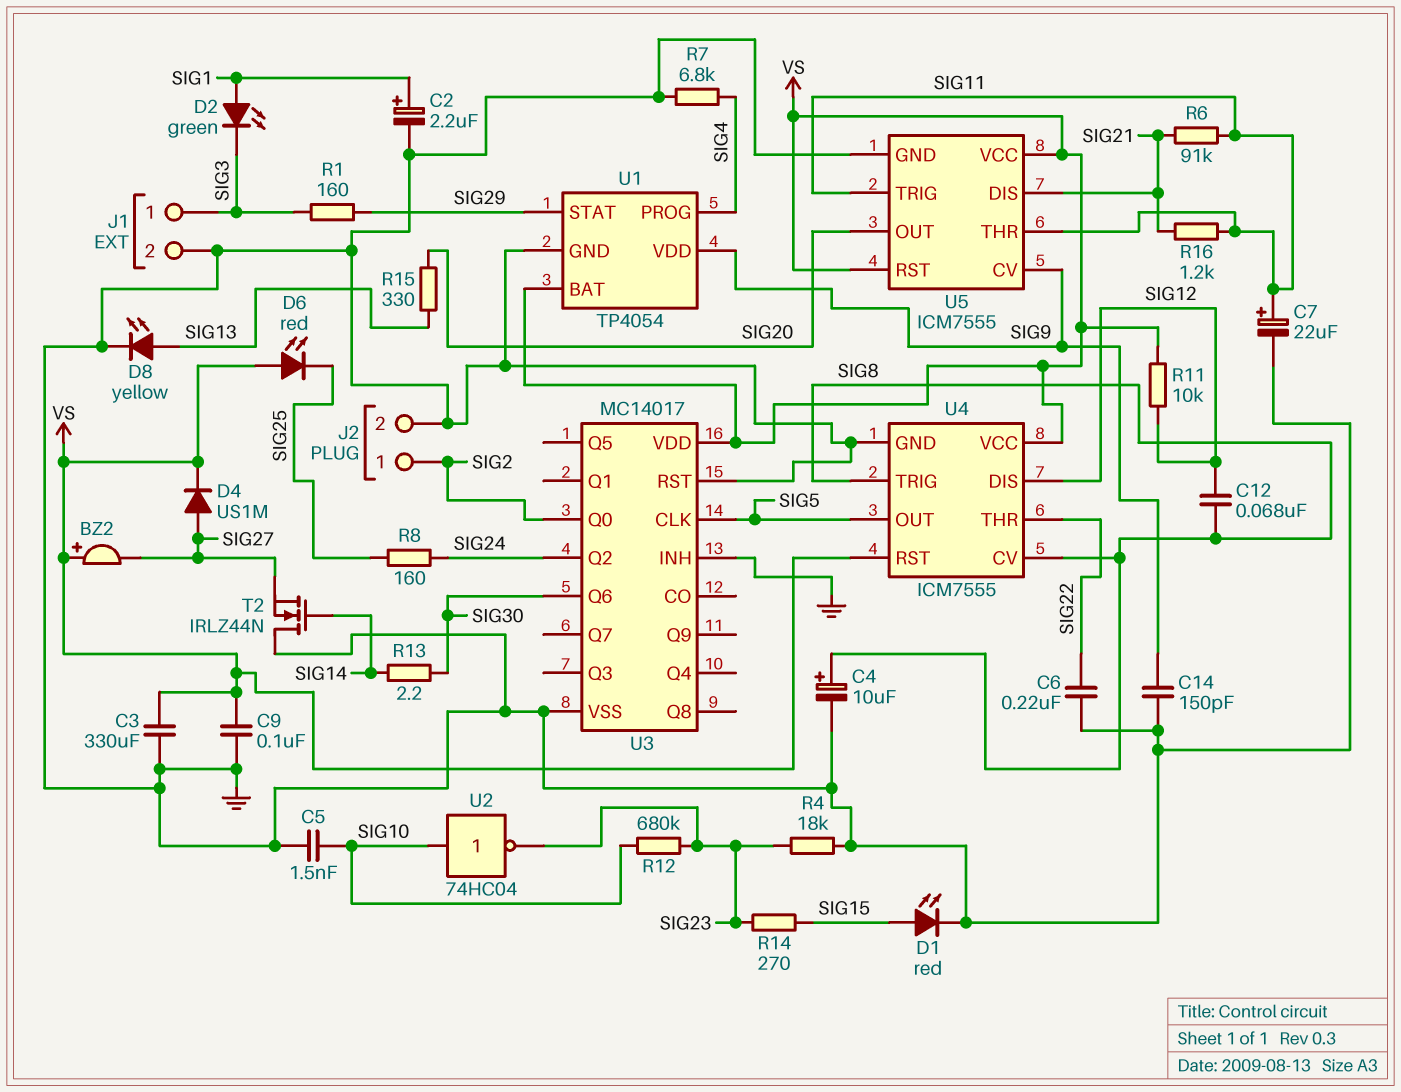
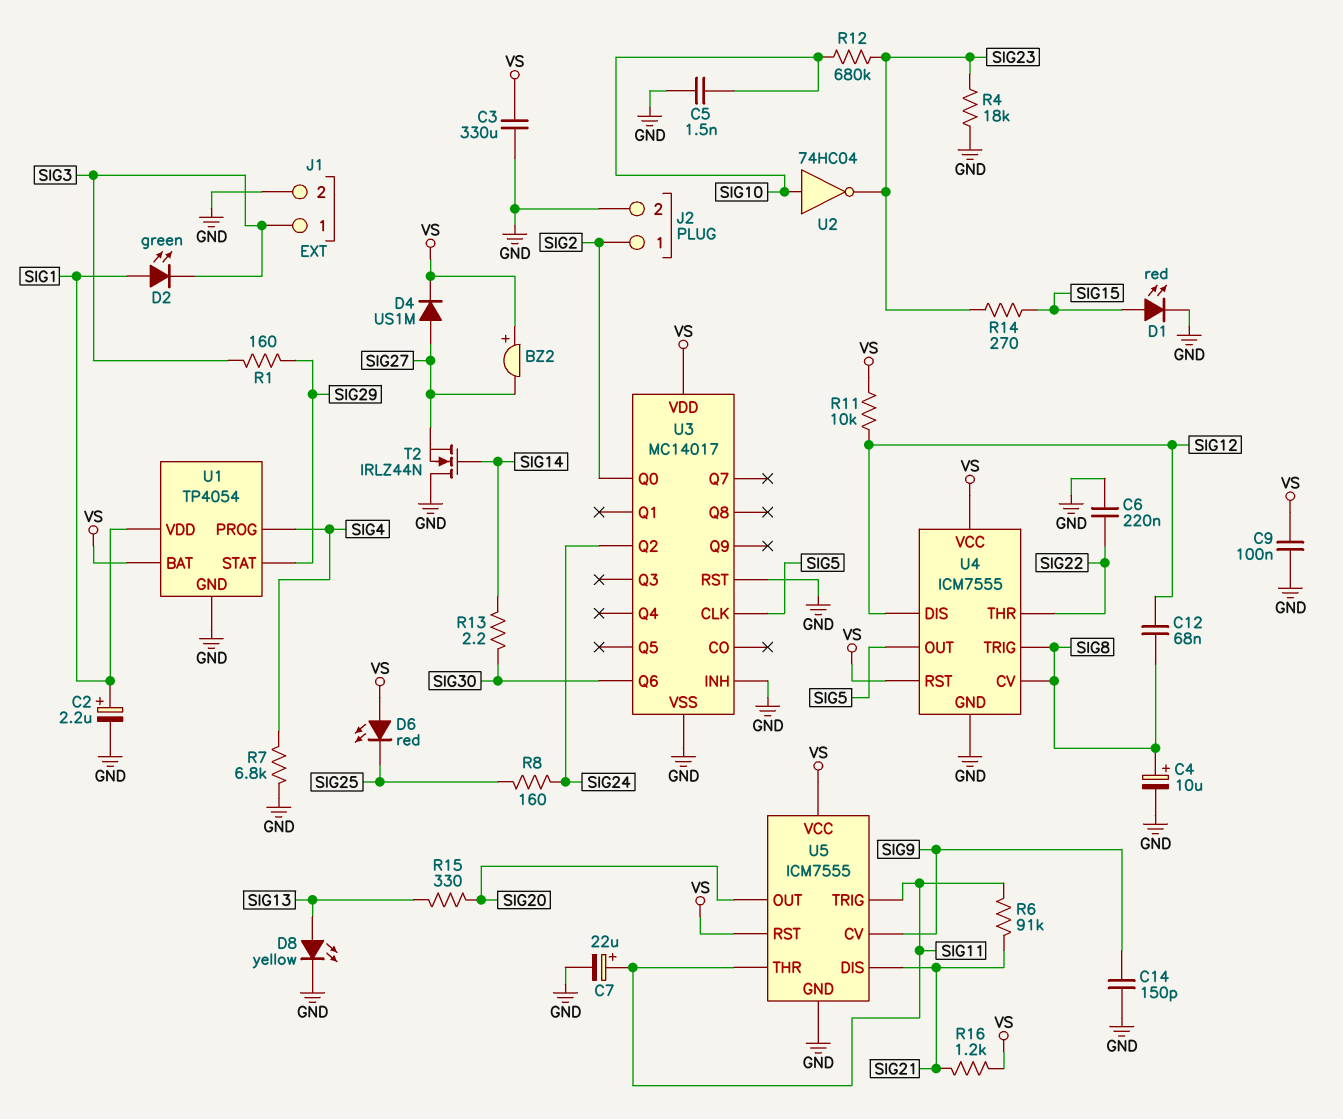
R16: 1.2k (SIG11, SIG21) -> 1.2k (SIG21, VS)
U1 pin VDD: SIG9 -> SIG1

